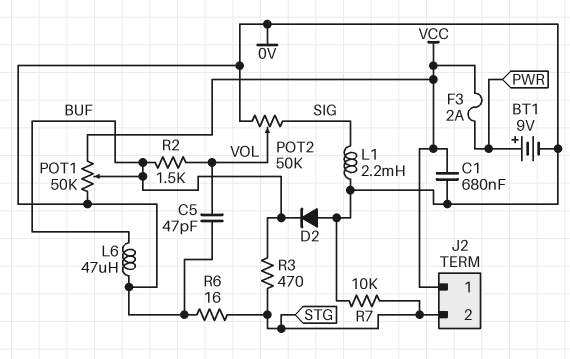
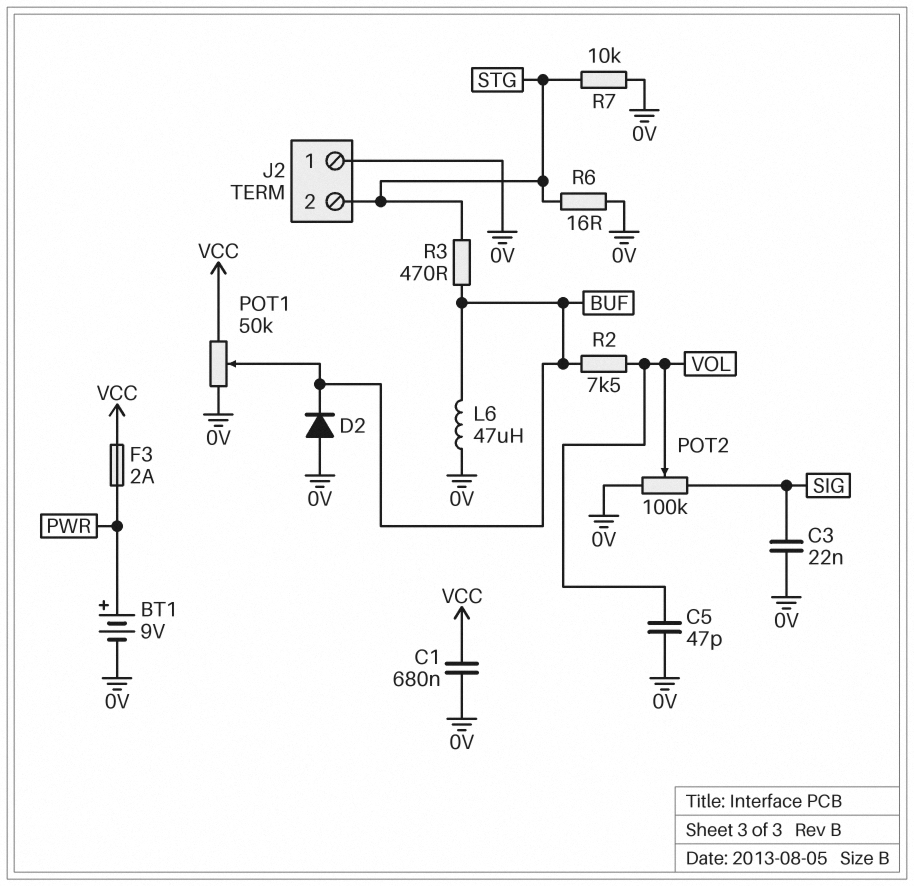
C3: none -> 22nF (0V, SIG)
J2 pin 1: VCC -> 0V
L1: 2.2mH (0V, SIG) -> none
POT2: 50k (0V, SIG, wiper VOL) -> 100k (0V, SIG, wiper VOL)
R2: 1.5k (BUF, VOL) -> 7.5k (BUF, VOL)

